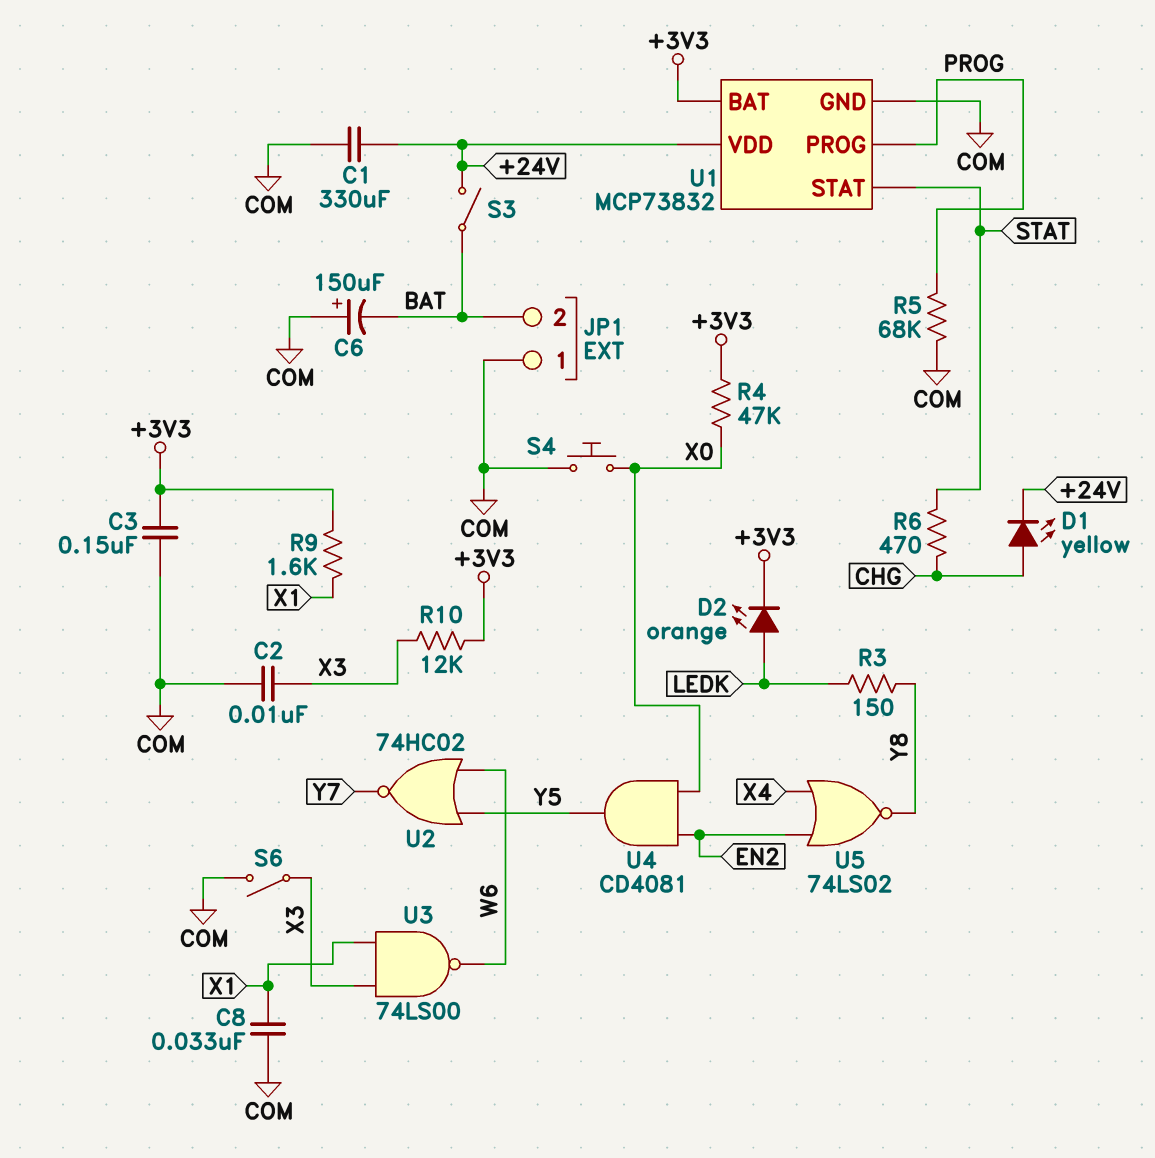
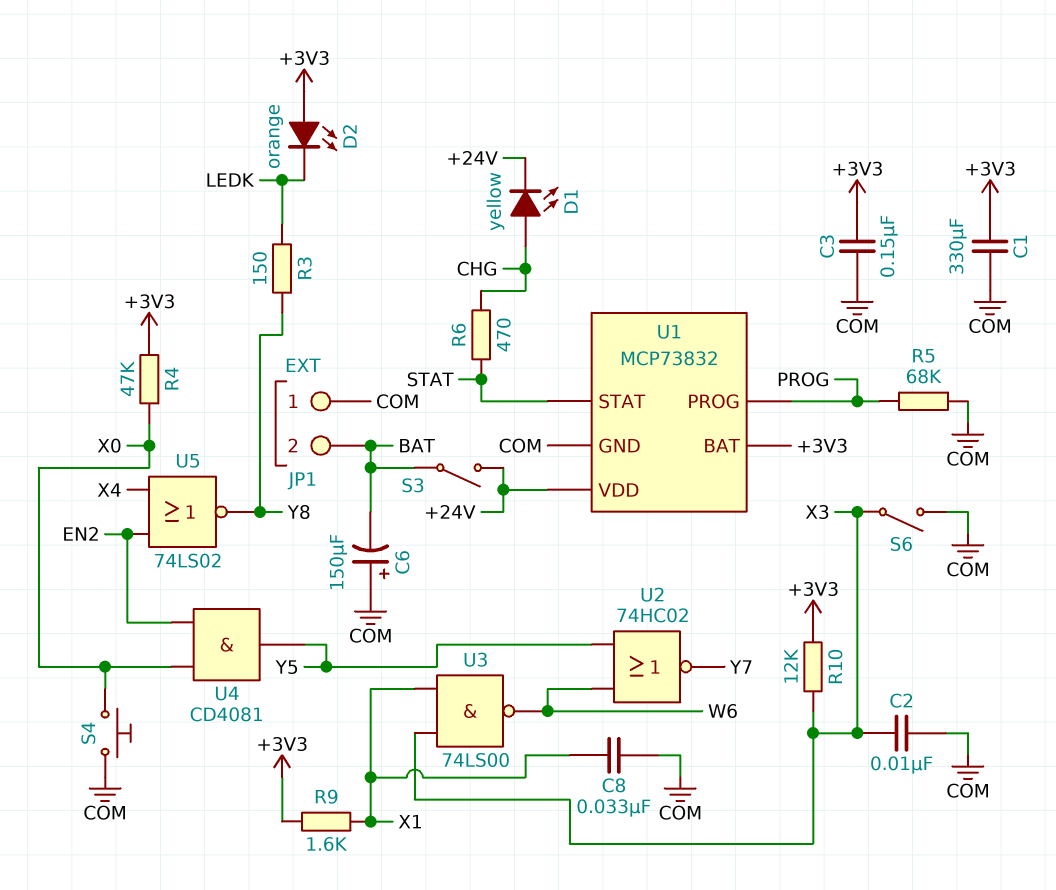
C1: 330uF (+24V, COM) -> 330uF (+3V3, COM)
D2: LED orange (A LEDK, K +3V3) -> LED orange (A +3V3, K LEDK)

